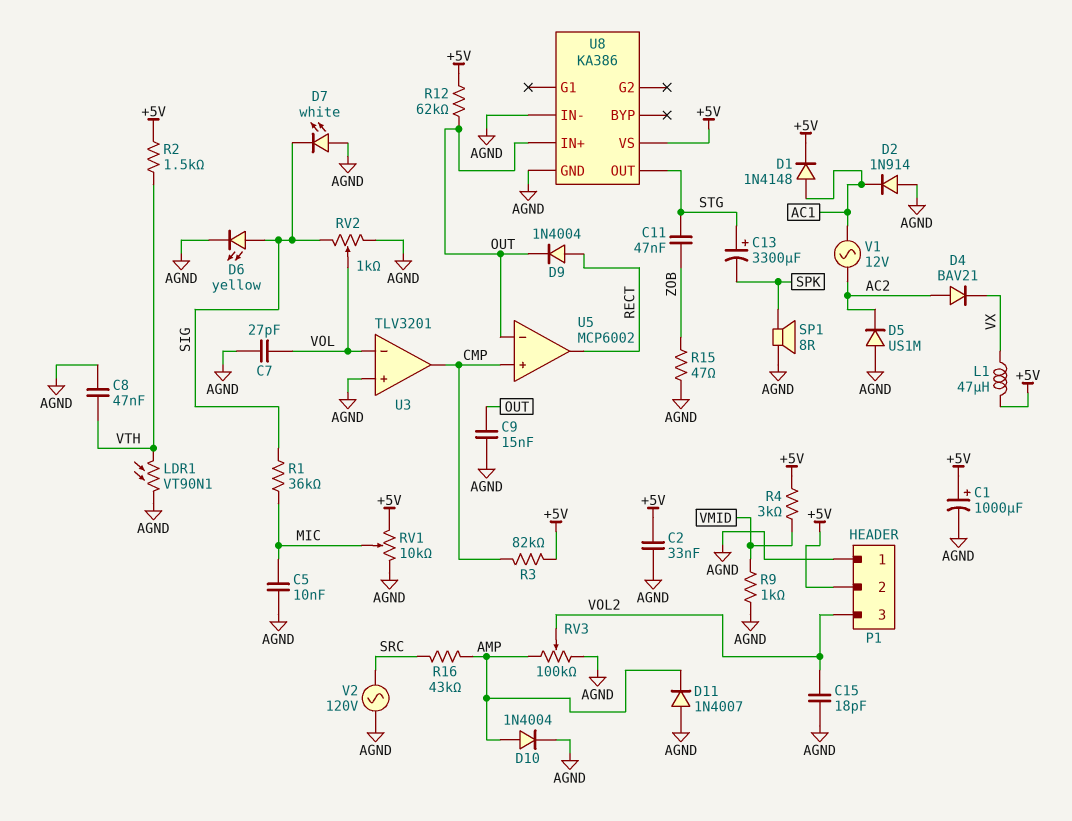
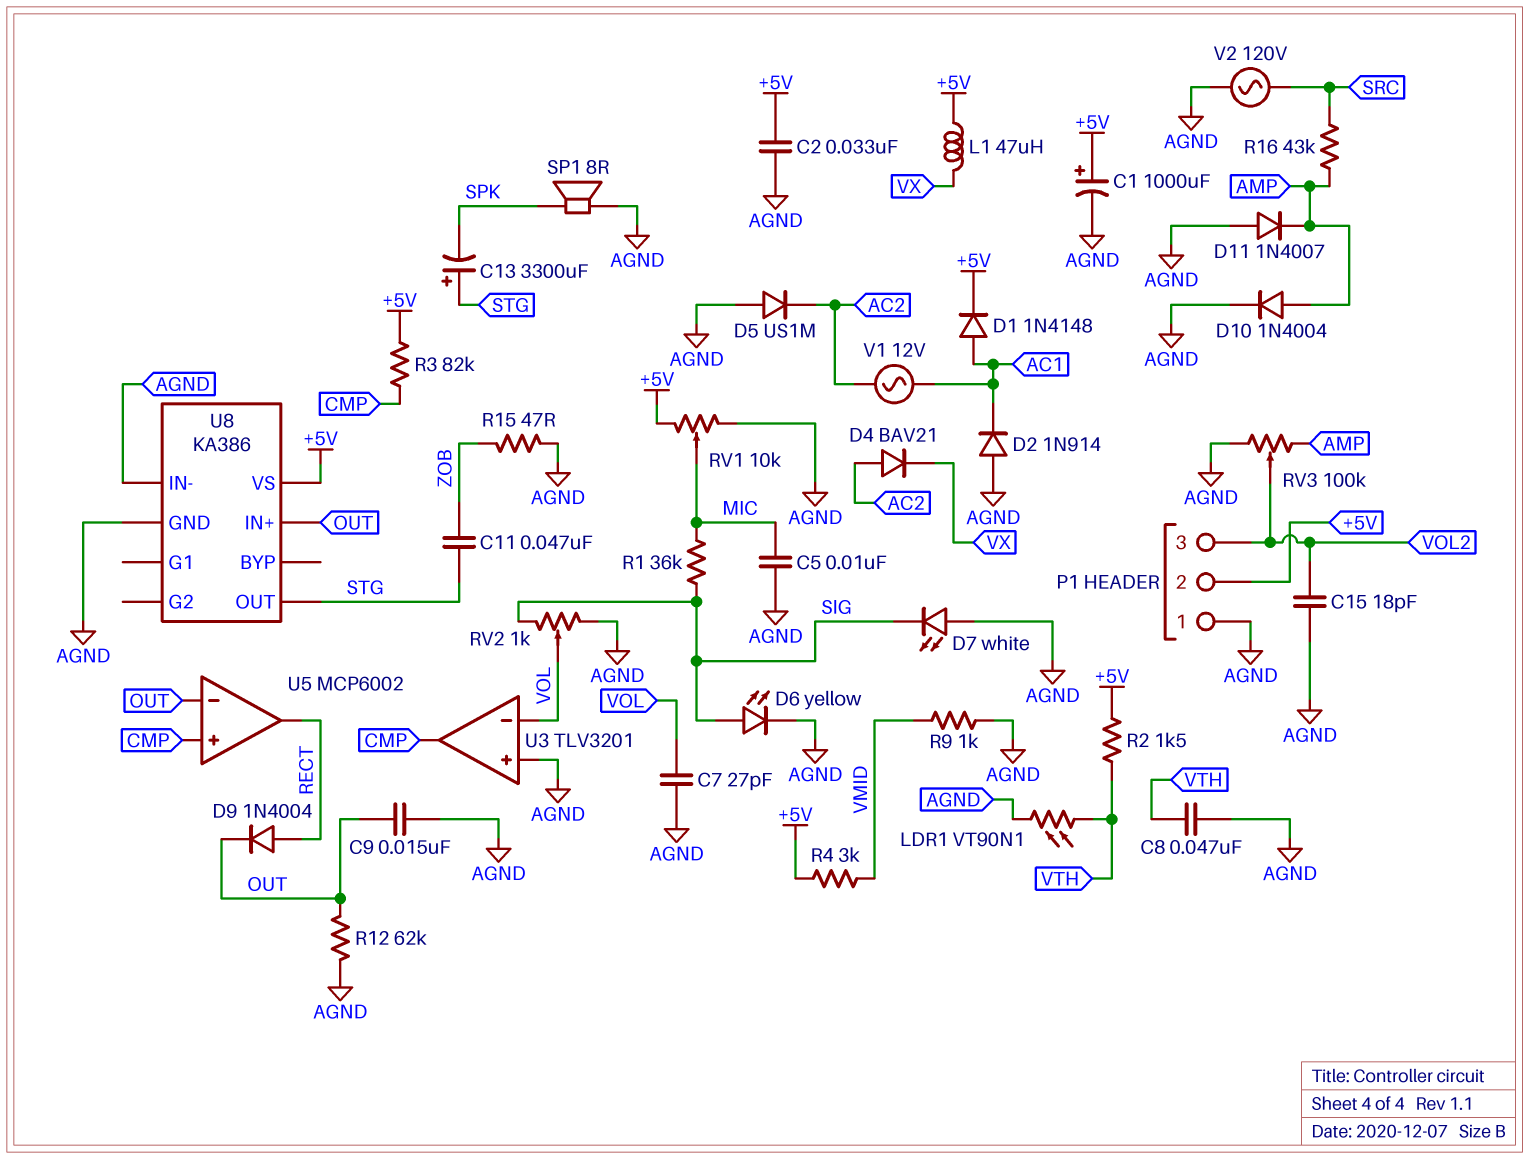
R12: 62k (+5V, OUT) -> 62k (AGND, OUT)

